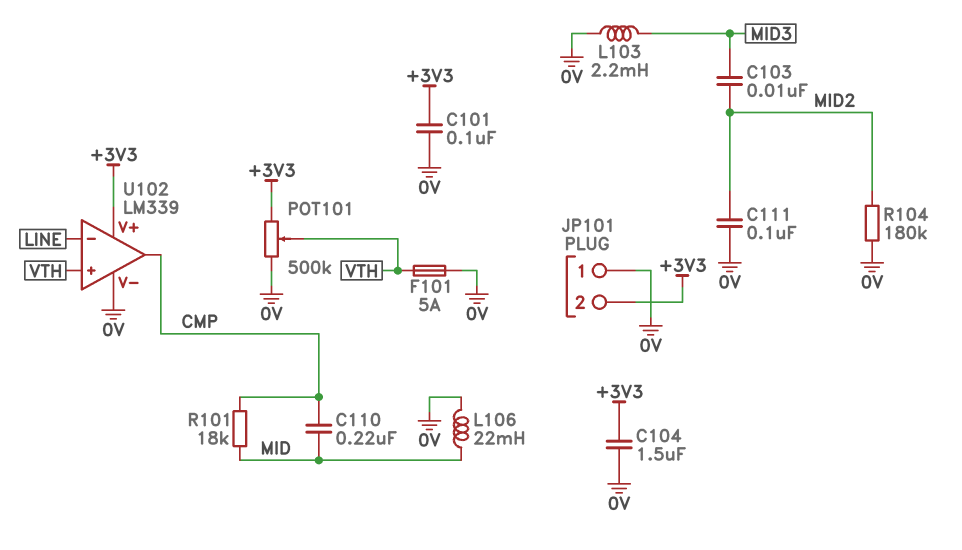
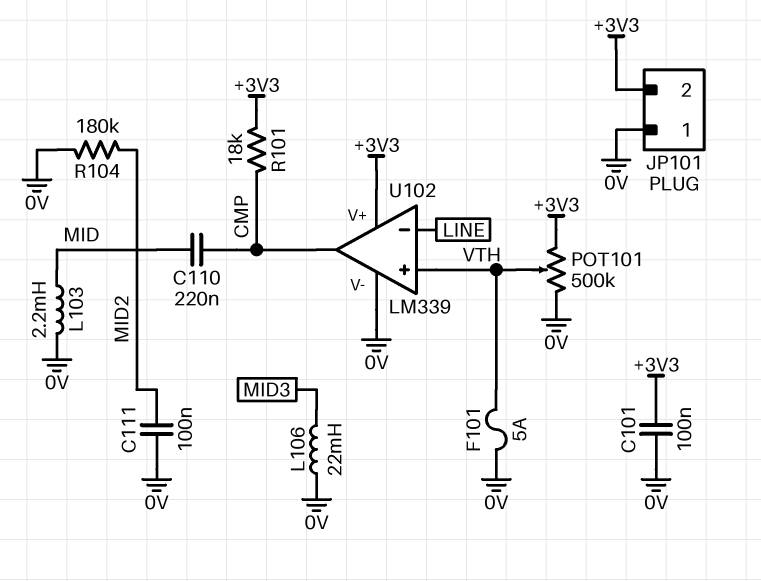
C103: 10nF (MID2, MID3) -> none
C104: 1.5uF (+3V3, 0V) -> none
L103: 2.2mH (0V, MID3) -> 2.2mH (0V, MID)
L106: 22mH (0V, MID) -> 22mH (0V, MID3)
R101: 18k (CMP, MID) -> 18k (+3V3, CMP)

